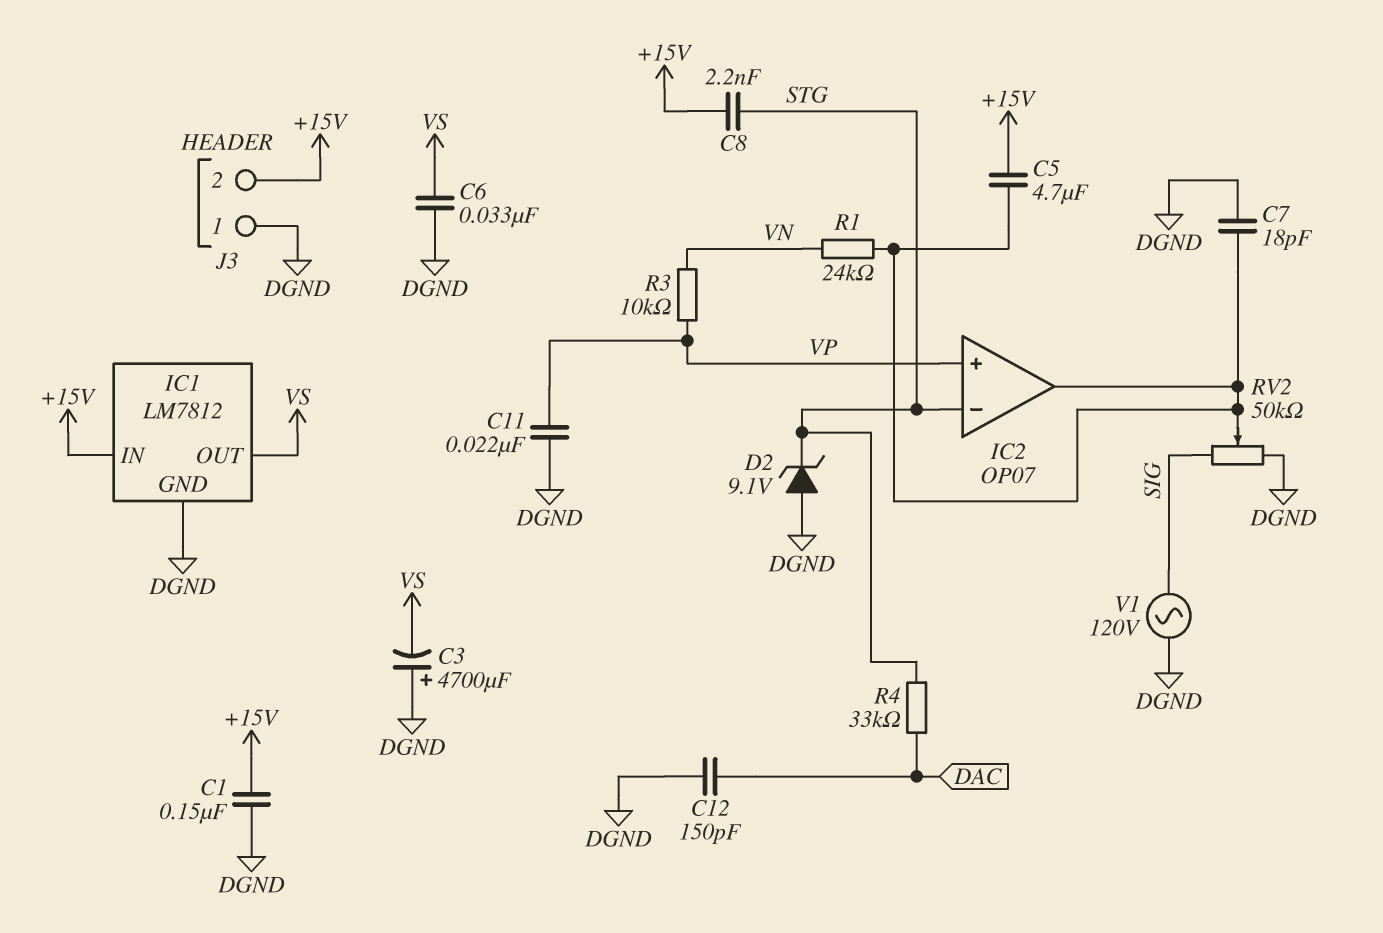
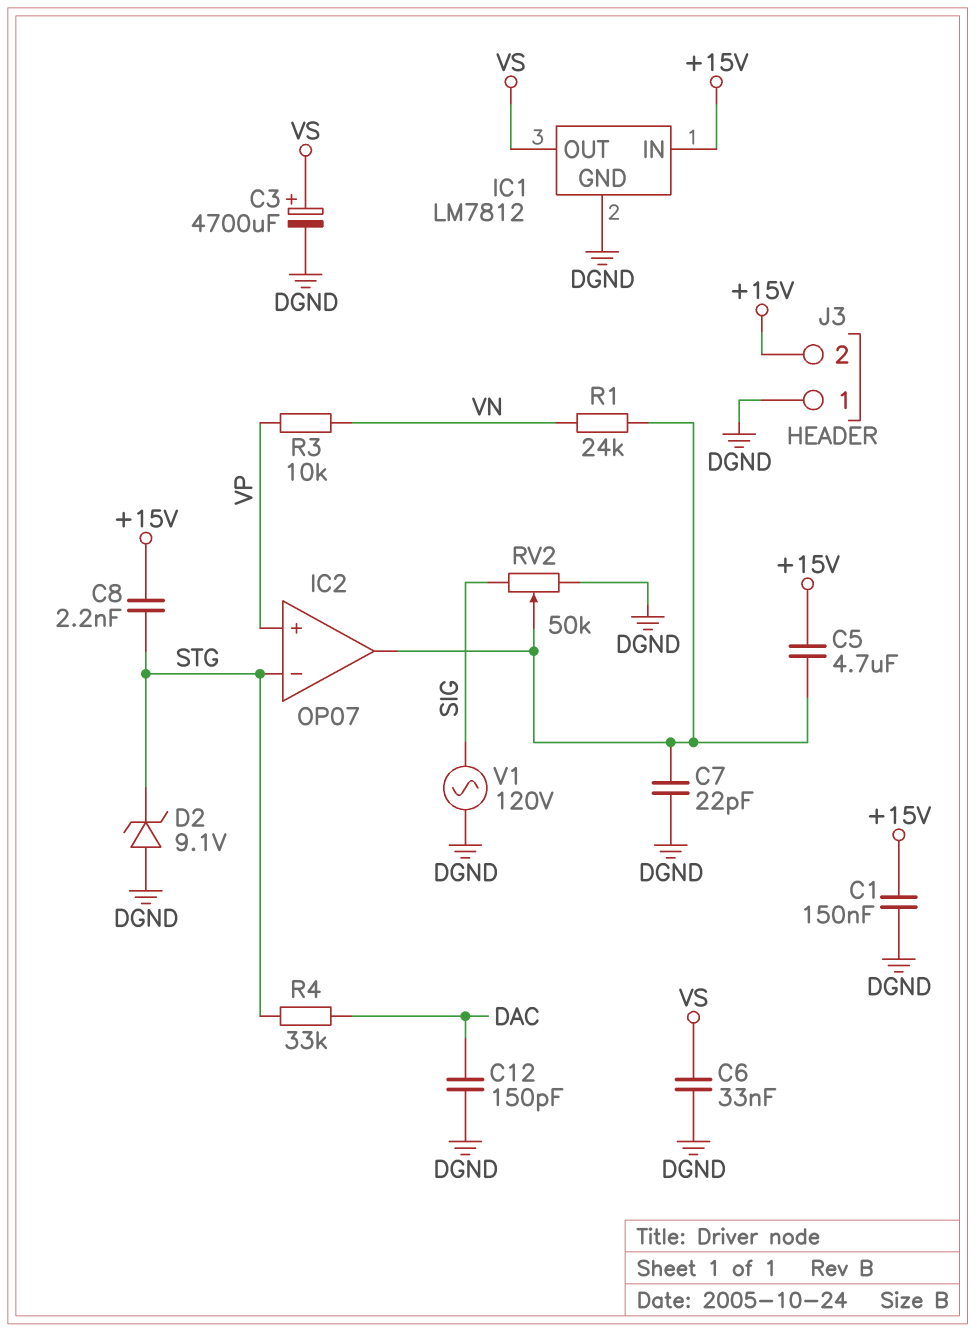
C3: 4700uF (plus DGND, minus VS) -> 4700uF (plus VS, minus DGND)
C7: 18pF (DGND, IC2/out) -> 22pF (DGND, IC2/out)
C11: 22nF (DGND, VP) -> none

